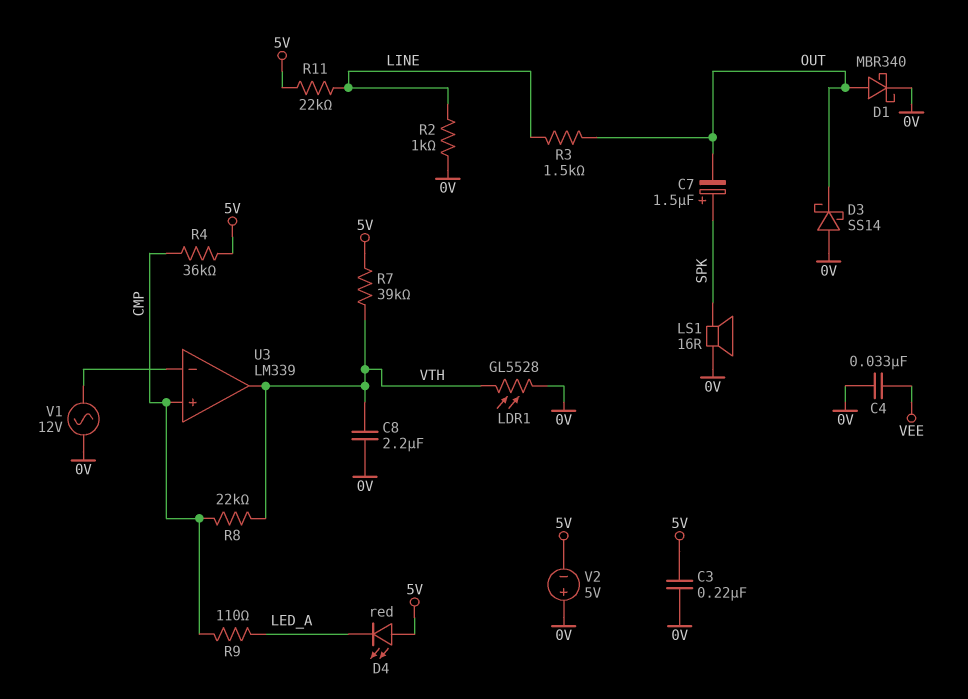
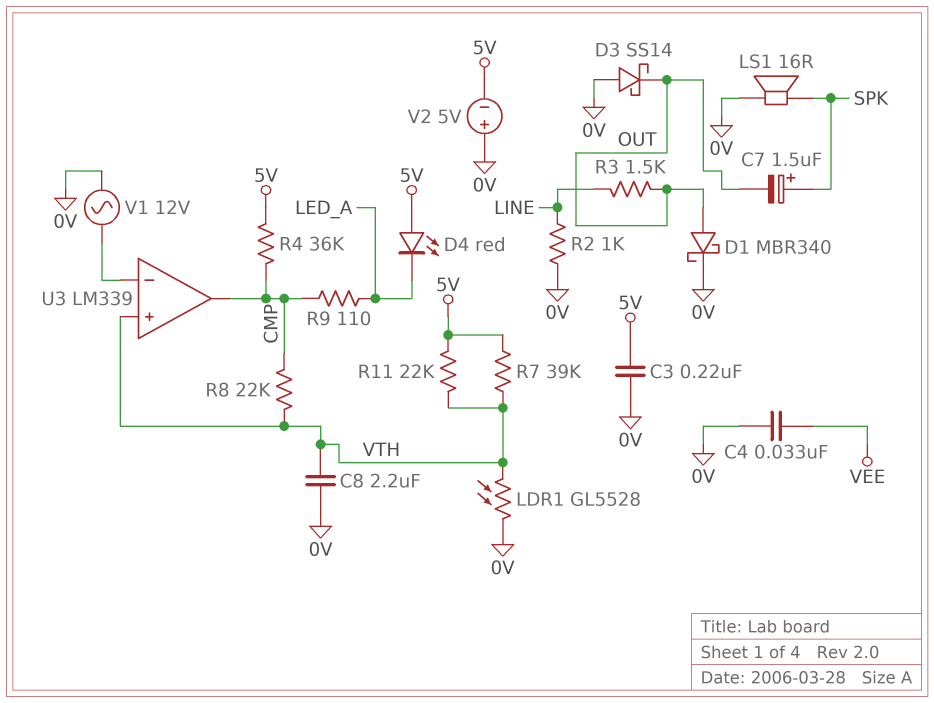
R11: 22k (5V, LINE) -> 22k (5V, VTH)
U3 pin in+: CMP -> VTH
U3 pin out: VTH -> CMP

